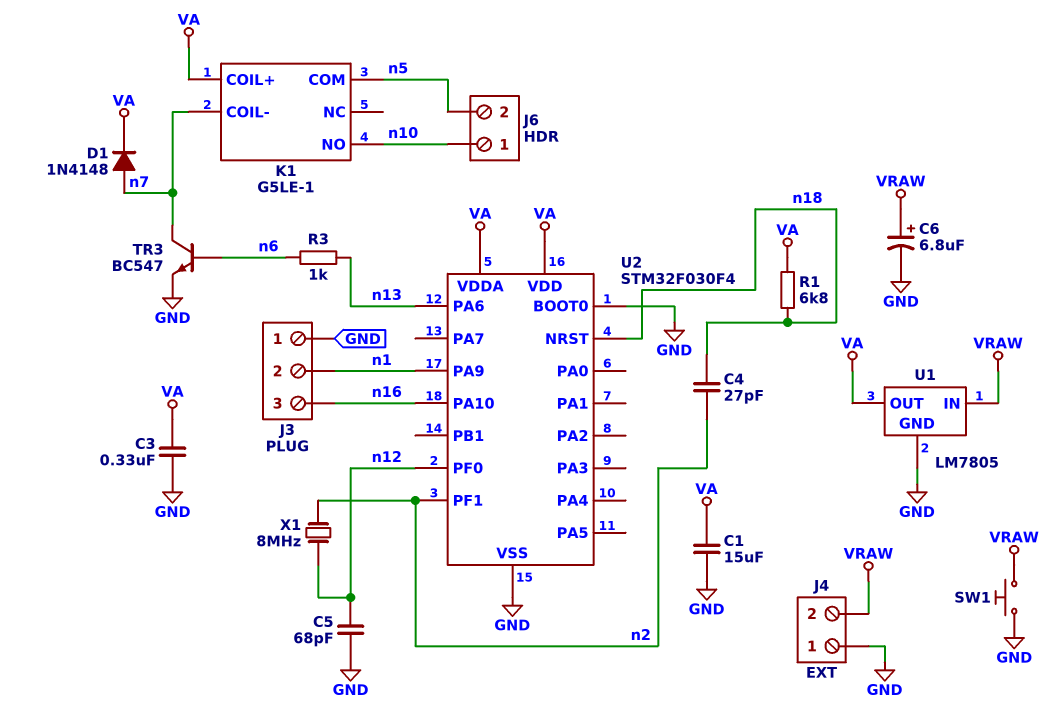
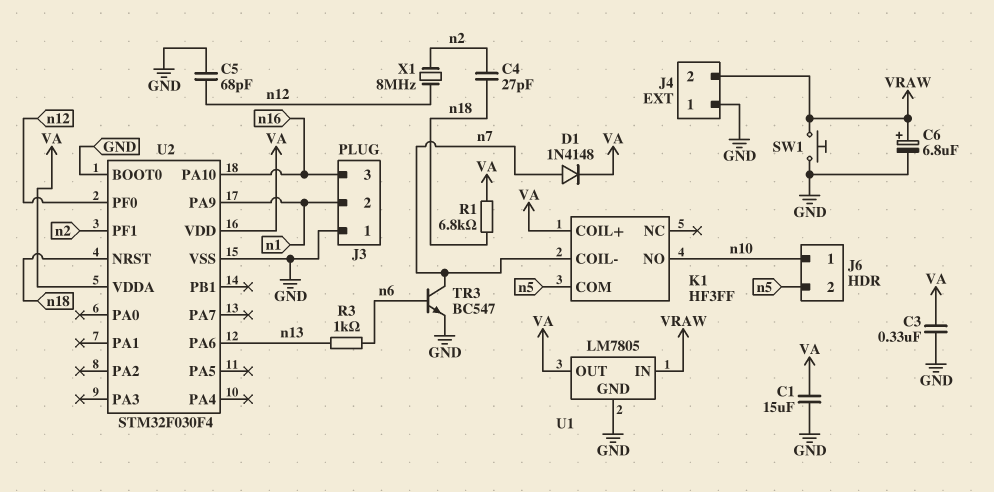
K1: G5LE-1 -> HF3FF

